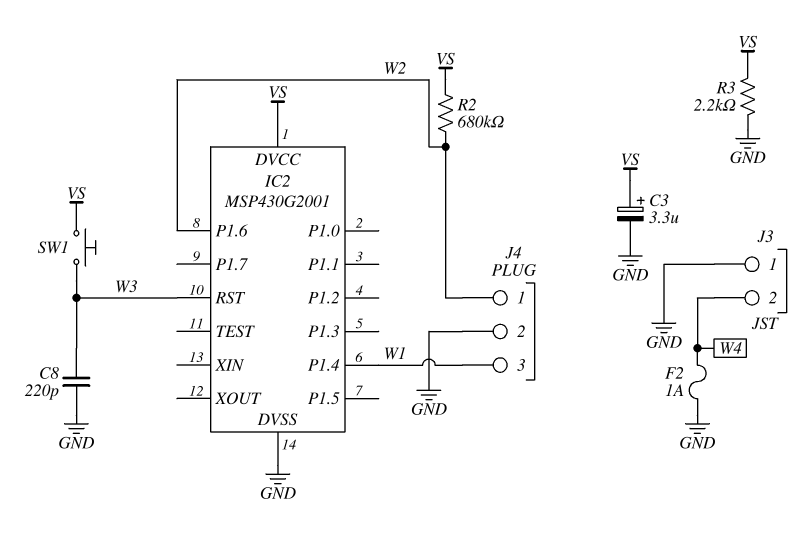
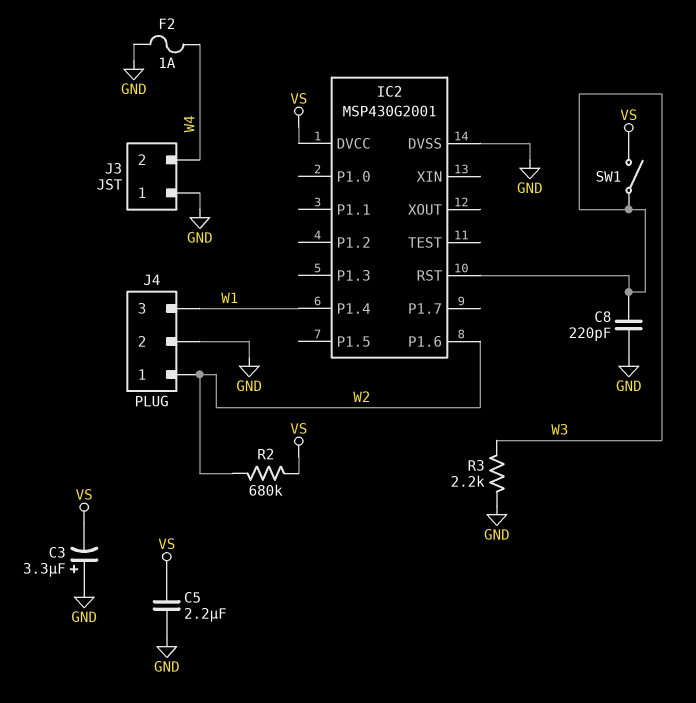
C3: 3.3uF (plus VS, minus GND) -> 3.3uF (plus GND, minus VS)
C5: none -> 2.2uF (GND, VS)
R3: 2.2k (GND, VS) -> 2.2k (GND, W3)
SW1: button (VS, W3) -> switch (VS, W3)

